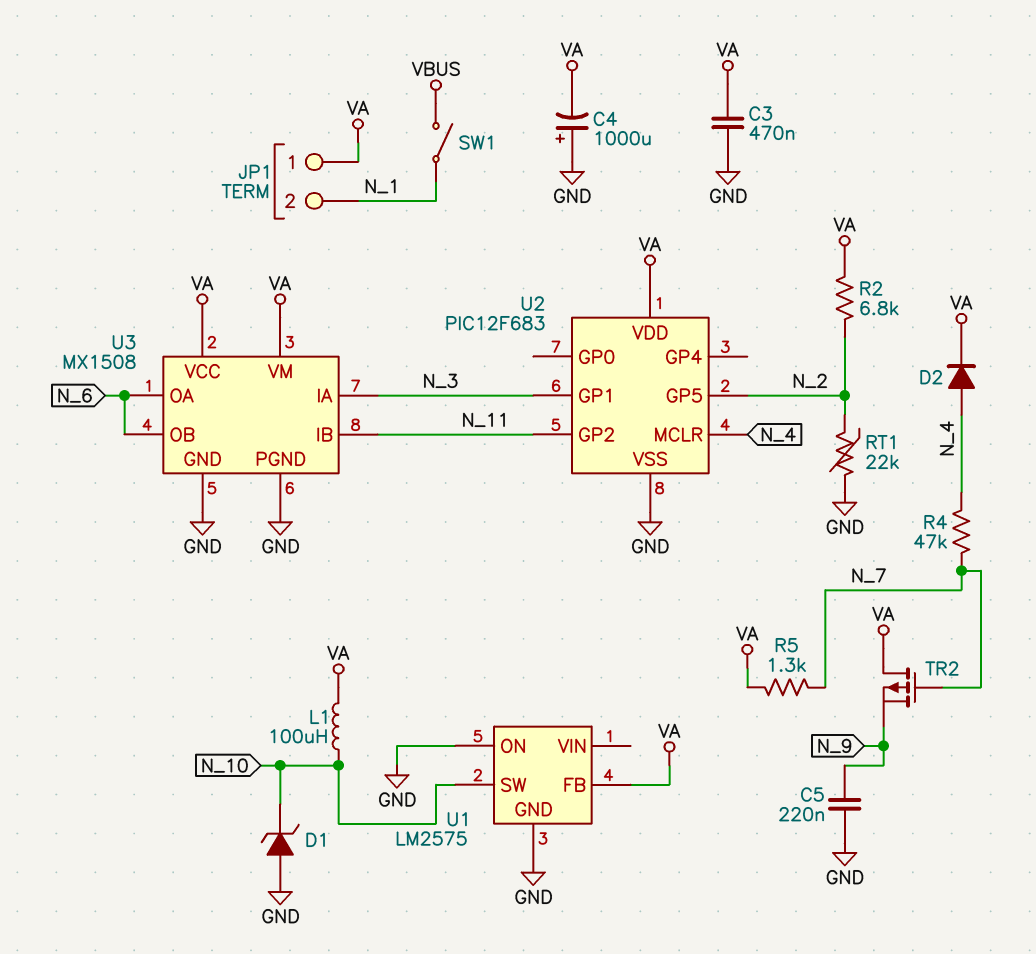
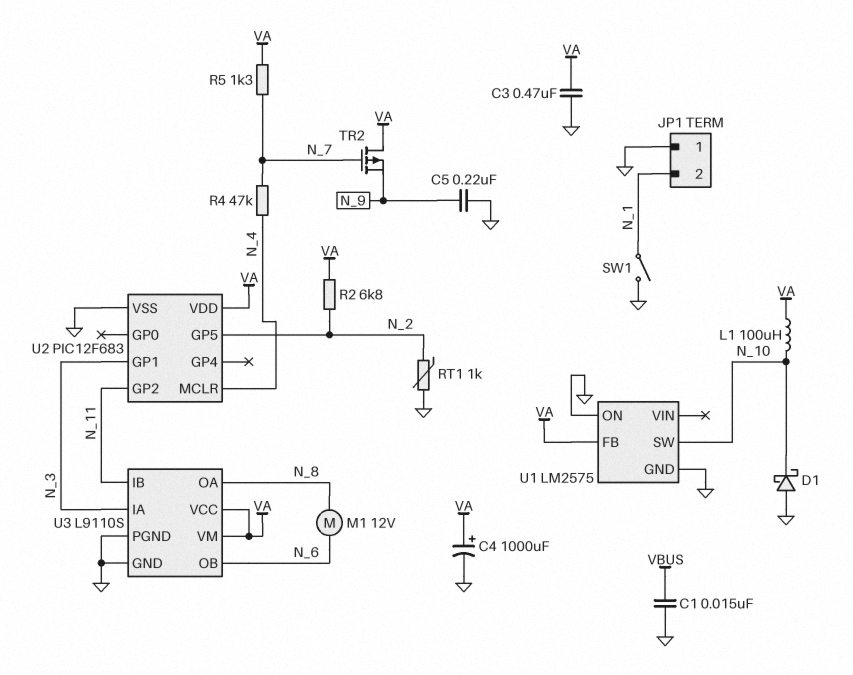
C1: none -> 15nF (GND, VBUS)
C4: 1000uF (plus GND, minus VA) -> 1000uF (plus VA, minus GND)
D1: zener (A GND, K N_10) -> schottky (A GND, K N_10)
D2: diode (A N_4, K VA) -> none
JP1 pin 1: VA -> GND
M1: none -> motor 12V (N_6, N_8)
RT1: 22k (GND, N_2) -> 1k (GND, N_2)
SW1: switch (N_1, VBUS) -> switch (GND, N_1)
U3: MX1508 -> L9110S
U3 pin OA: N_6 -> N_8

